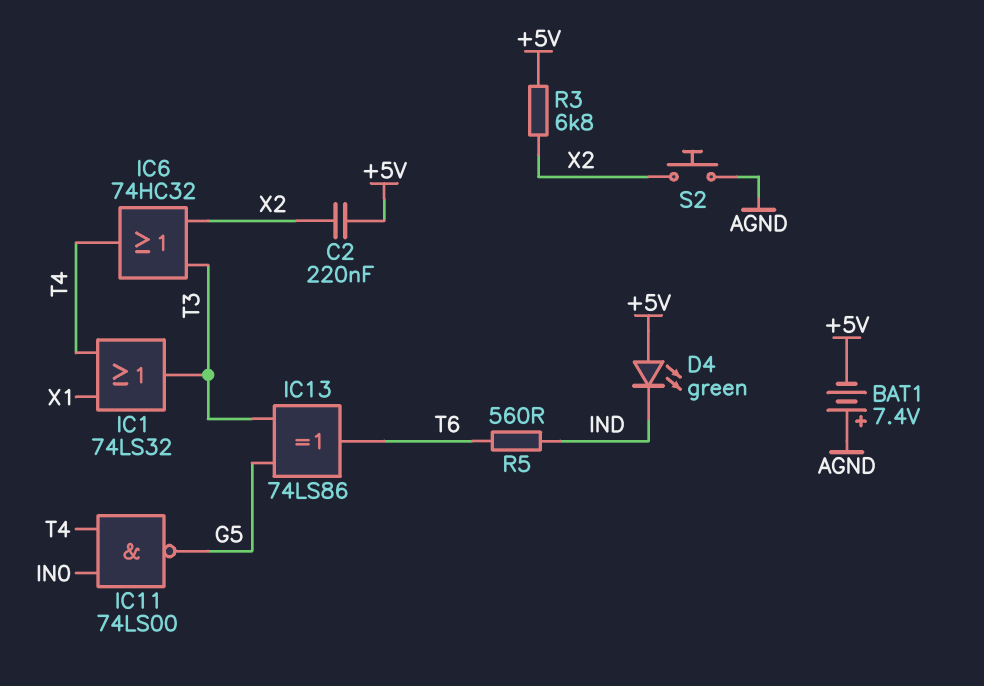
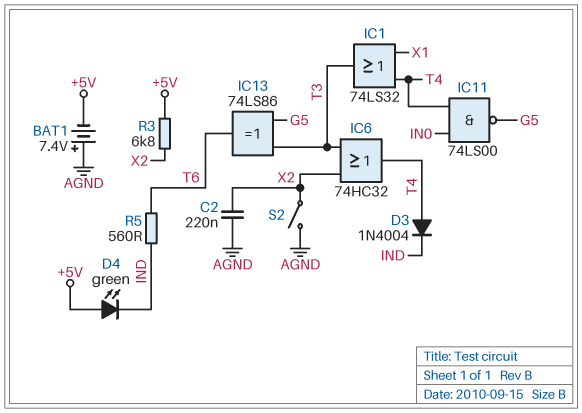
C2: 220nF (+5V, X2) -> 220nF (AGND, X2)
D3: none -> diode 1N4004 (A T4, K IND)
S2: button (AGND, X2) -> switch (AGND, X2)

